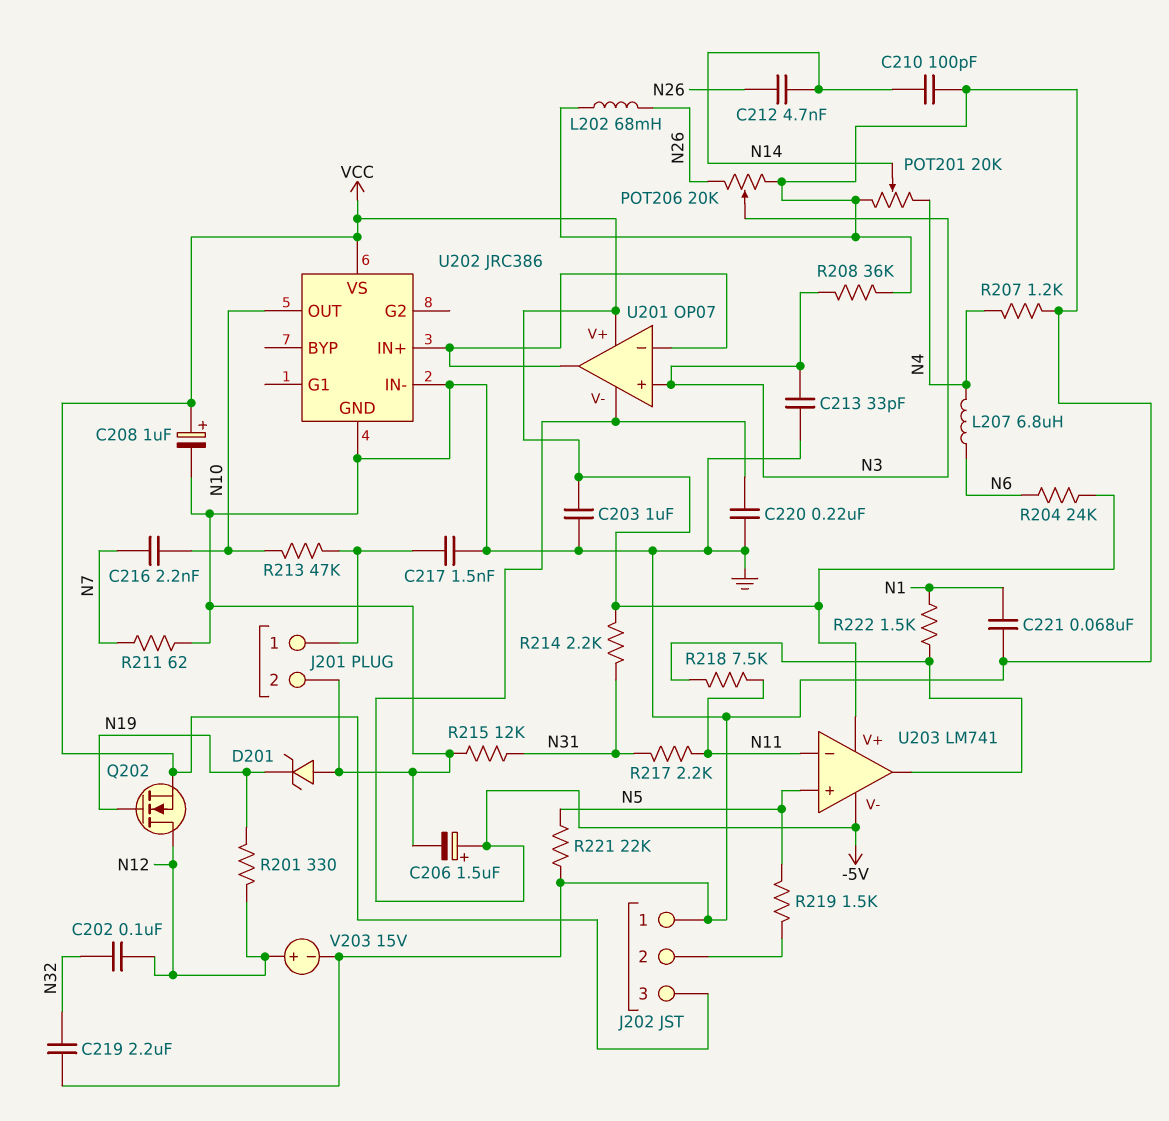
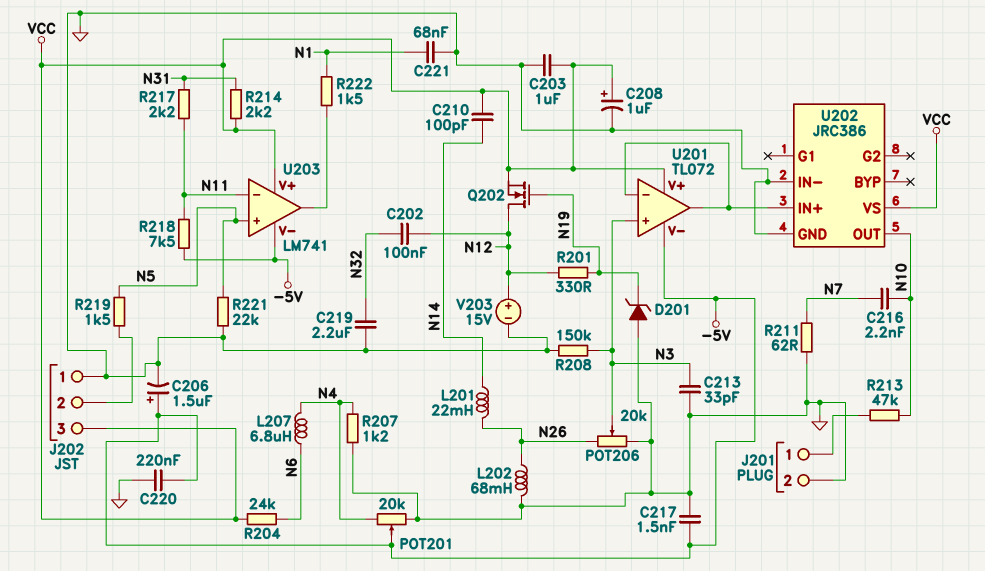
C210: 100pF (GND, N14) -> 100pF (N14, VCC)
C212: 4.7nF (N14, N26) -> none
C217: 1.5nF (GND, J201/1) -> 1.5nF (-5V, GND)
L201: none -> 22mH (N14, N26)
POT201: 20k (GND, N4, wiper N14) -> 20k (GND, N4, wiper -5V)
R208: 36k (GND, N3) -> 150k (GND, N3)
R215: 12k (GND, N31) -> none
R218: 7.5k (N11, U203/out) -> 7.5k (-5V, N11)
U201: OP07 -> TL072

